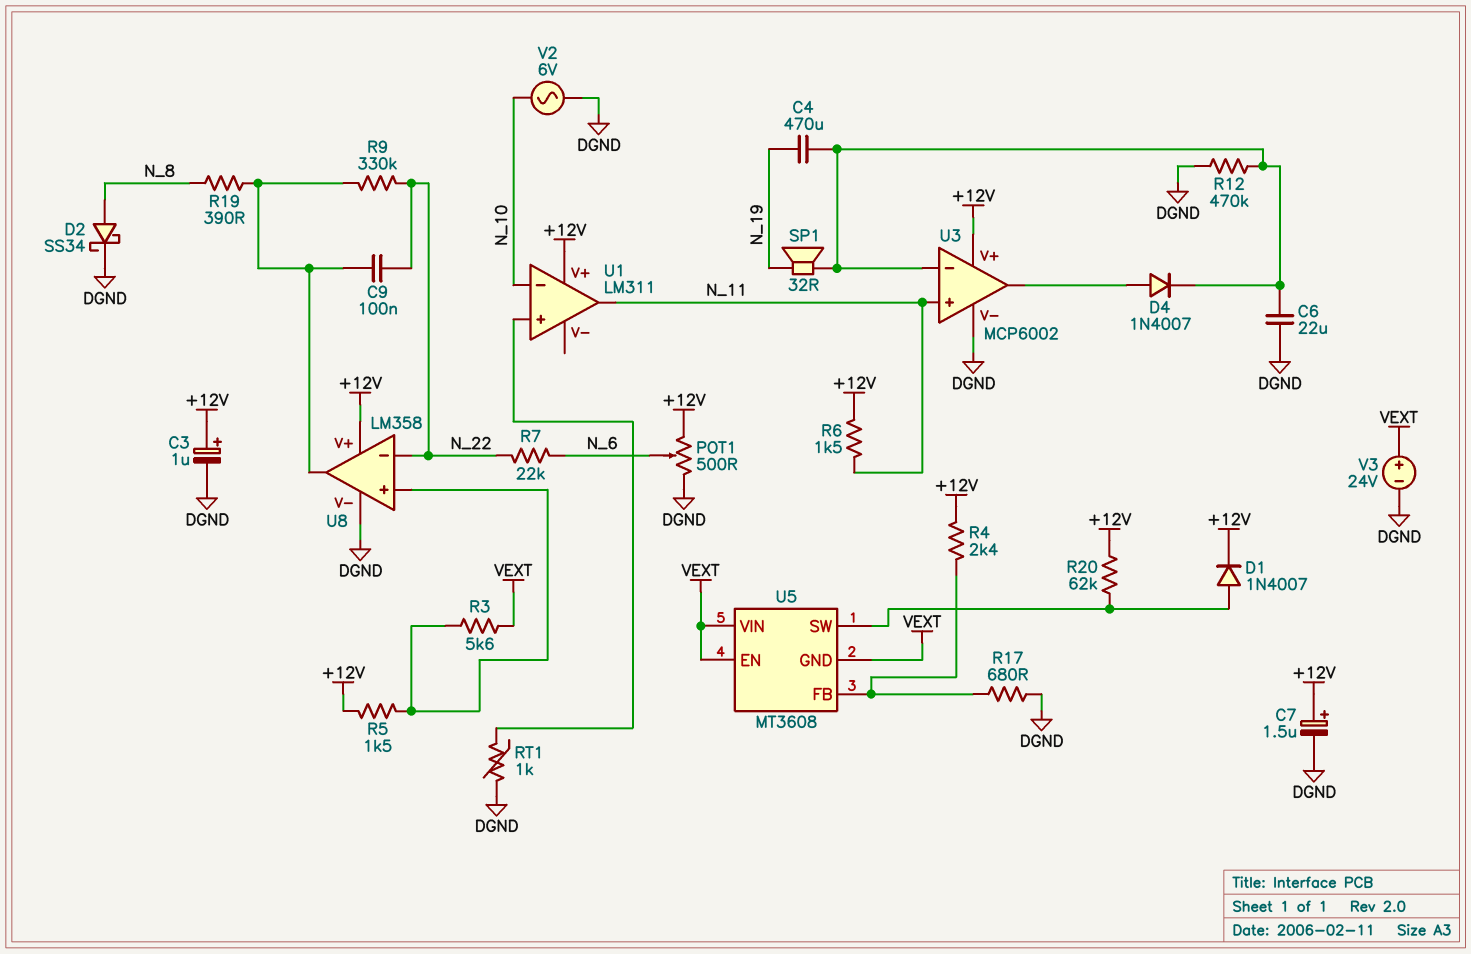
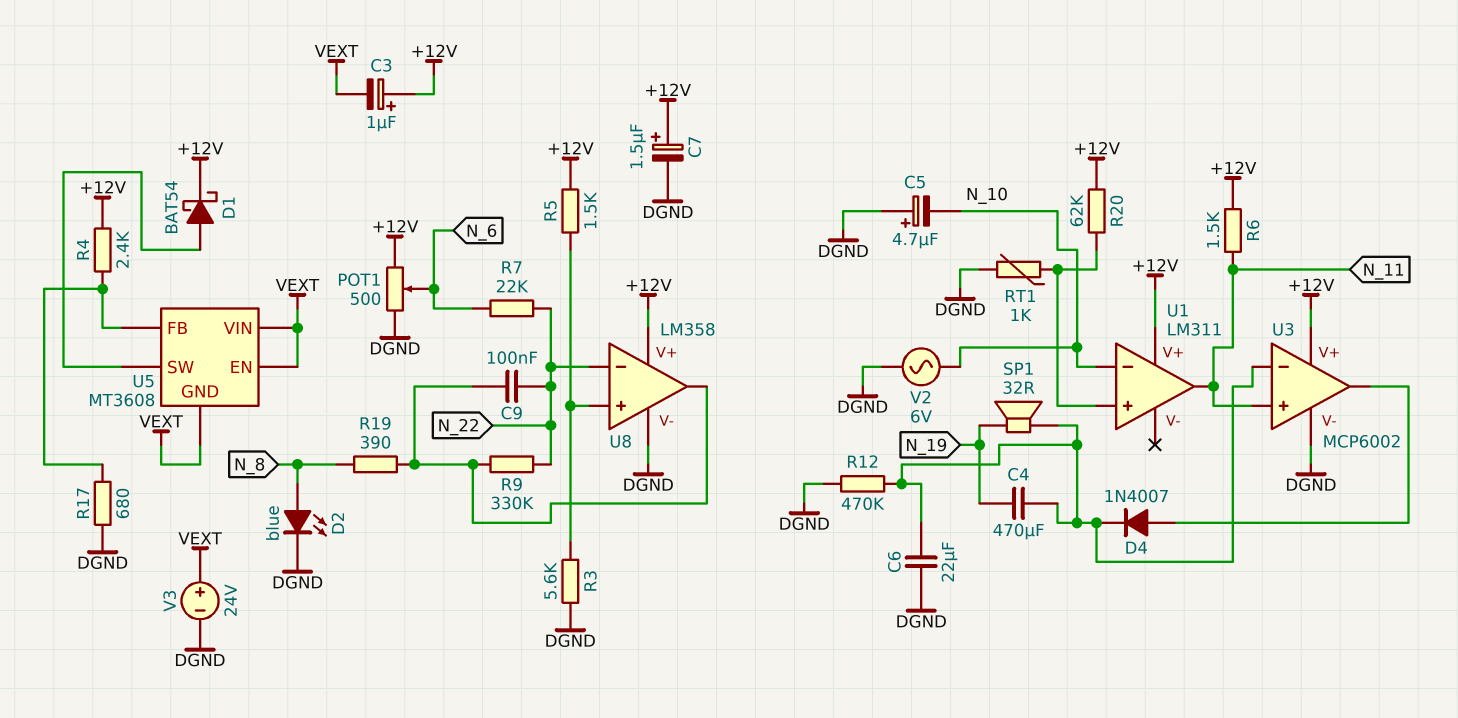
C3: 1uF (plus +12V, minus DGND) -> 1uF (plus +12V, minus VEXT)
C5: none -> 4.7uF (plus DGND, minus N_10)
D1: diode 1N4007 (A U5/SW, K +12V) -> schottky BAT54 (A U5/SW, K +12V)
D2: schottky SS34 (A N_8, K DGND) -> LED blue (A N_8, K DGND)
R3: 5.6k (U8/in+, VEXT) -> 5.6k (DGND, U8/in+)
R20: 62k (+12V, U5/SW) -> 62k (+12V, U1/in+)

